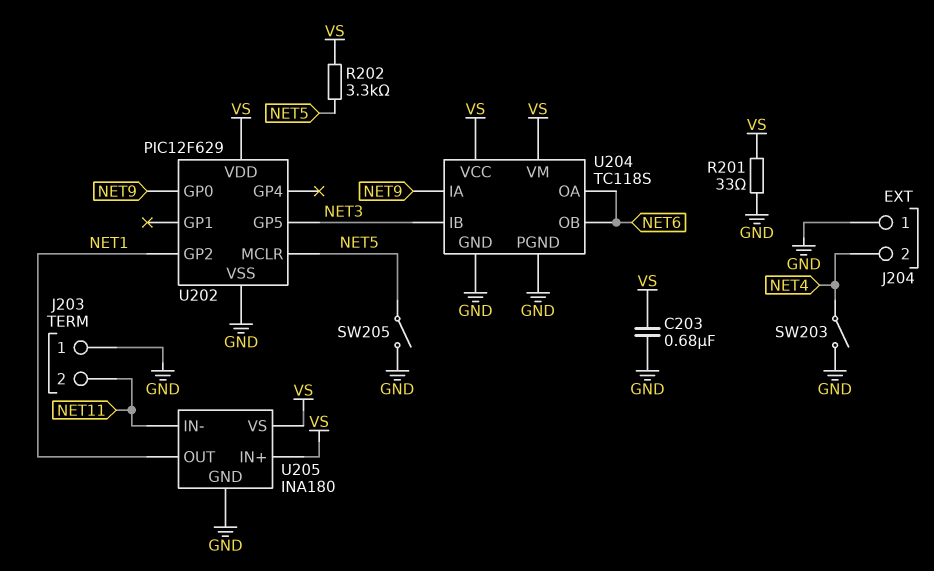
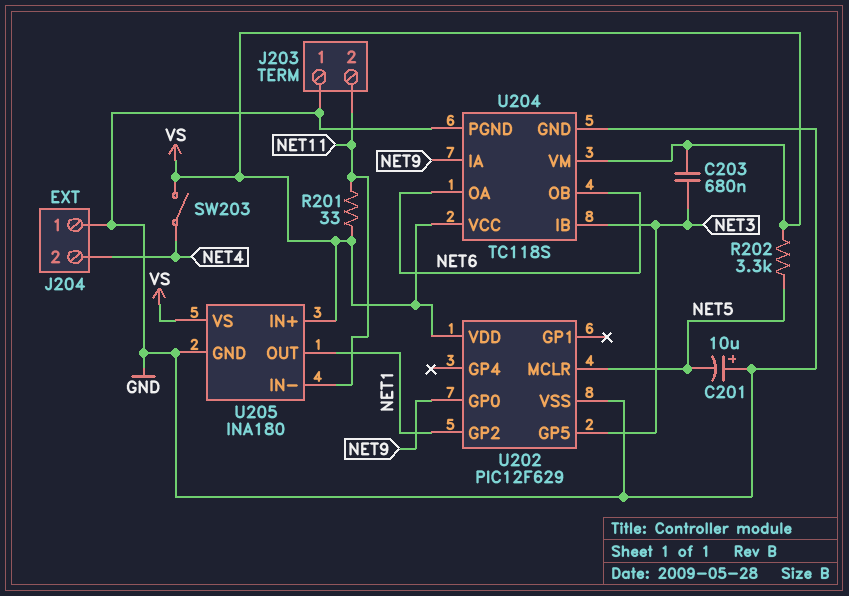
C201: none -> 10uF (plus GND, minus NET5)
C203: 680nF (GND, VS) -> 680nF (NET3, VS)
R201: 33 (GND, VS) -> 33 (NET11, VS)
SW203: switch (GND, NET4) -> switch (NET4, VS)
SW205: switch (GND, NET5) -> none

